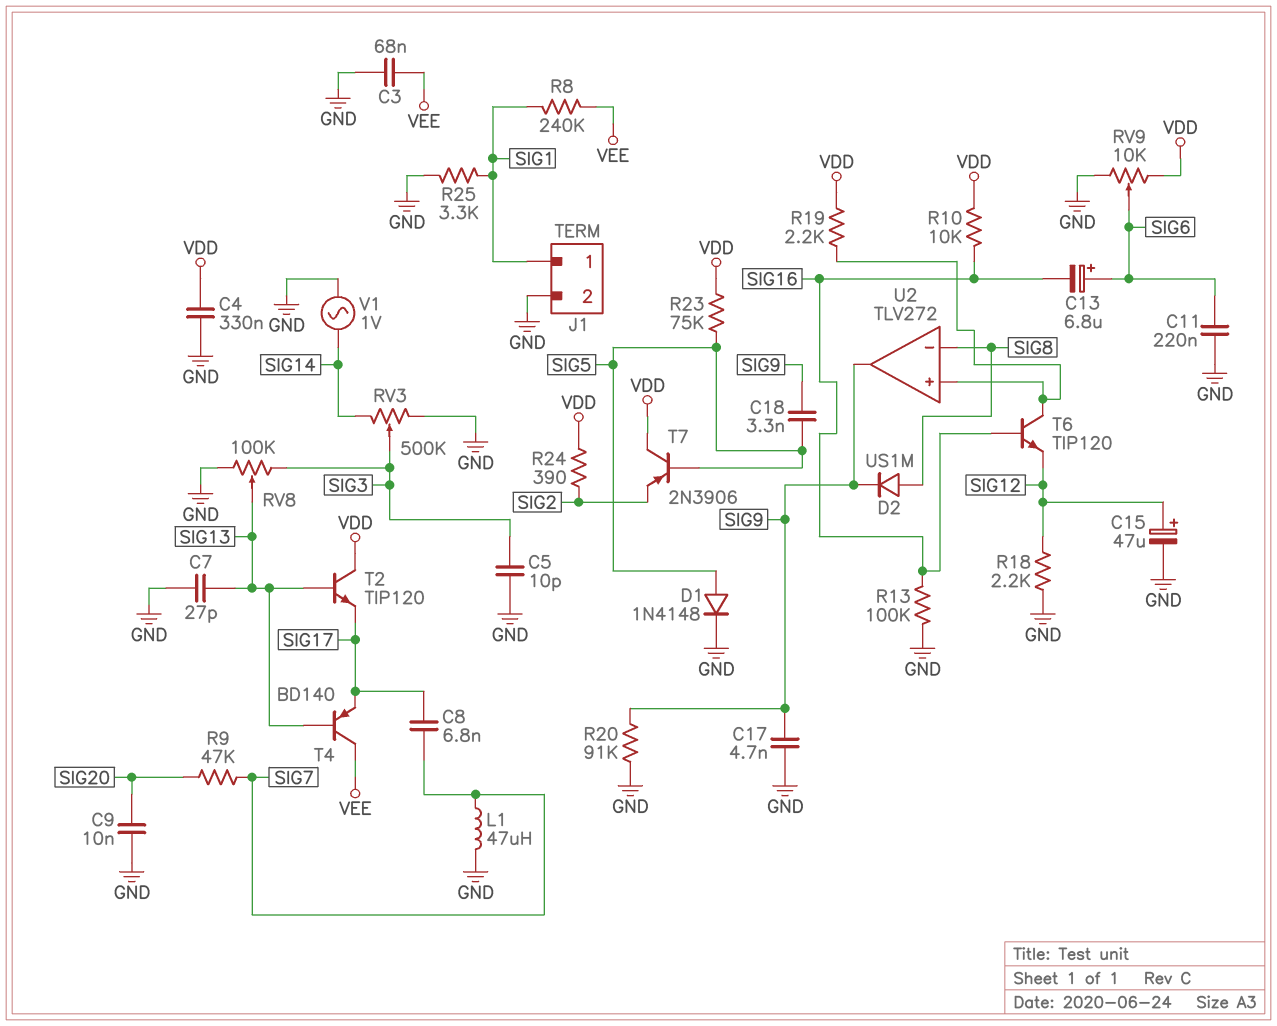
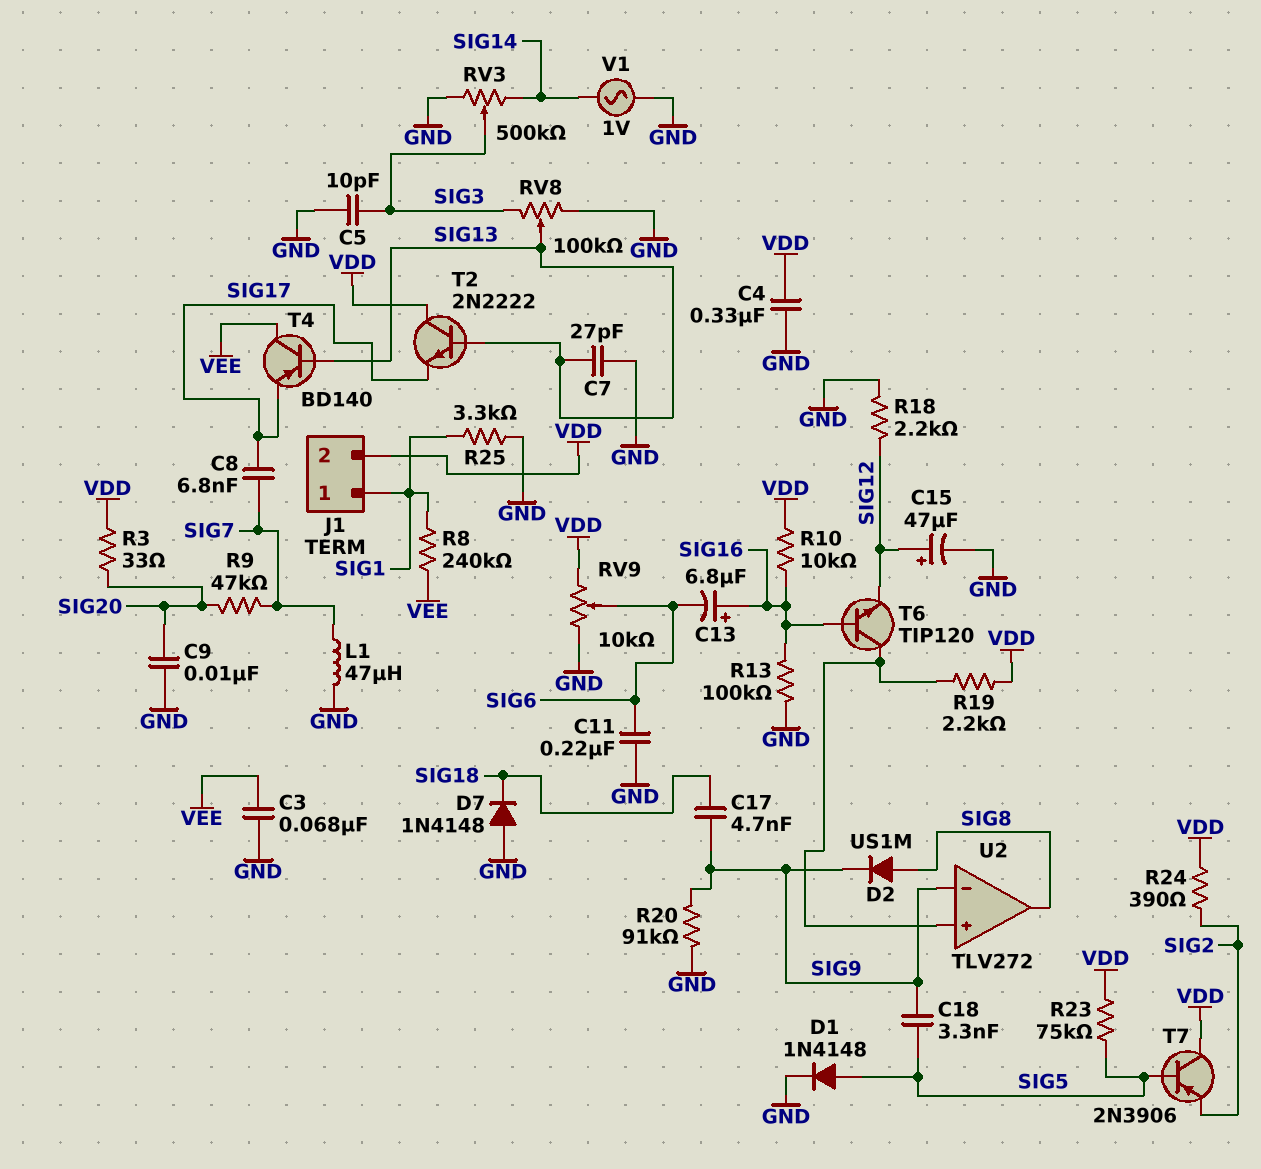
C13: 6.8uF (plus SIG6, minus SIG16) -> 6.8uF (plus SIG16, minus SIG6)
C17: 4.7nF (GND, SIG9) -> 4.7nF (SIG9, SIG18)
D7: none -> diode 1N4148 (A GND, K SIG18)
J1 pin 2: GND -> VDD
R3: none -> 33 (SIG20, VDD)
T2: NPN TIP120 (B SIG13, C VDD, E SIG17) -> NPN 2N2222 (B SIG13, C VDD, E SIG17)
U2 pin in-: SIG8 -> SIG9
U2 pin out: SIG9 -> SIG8

